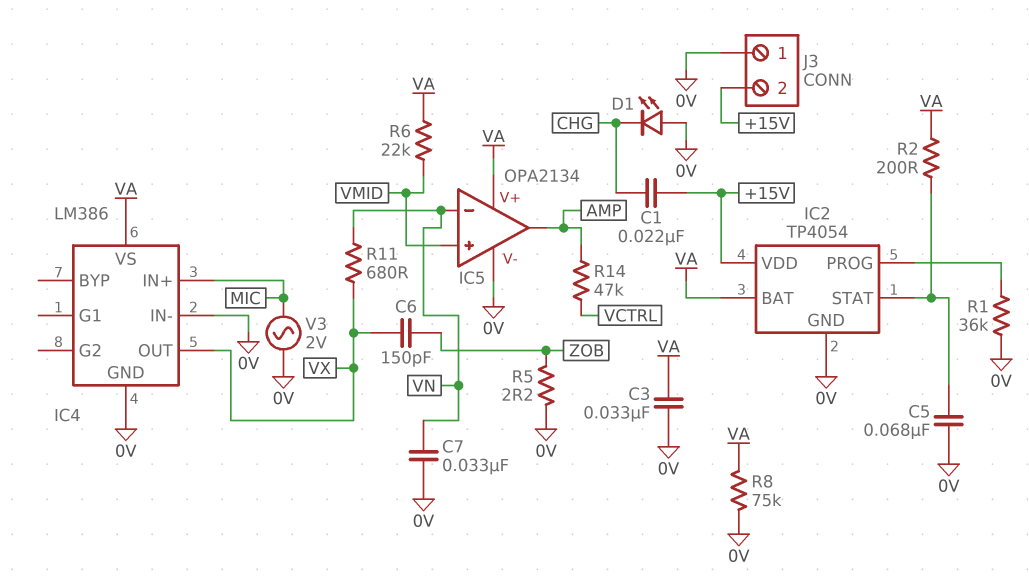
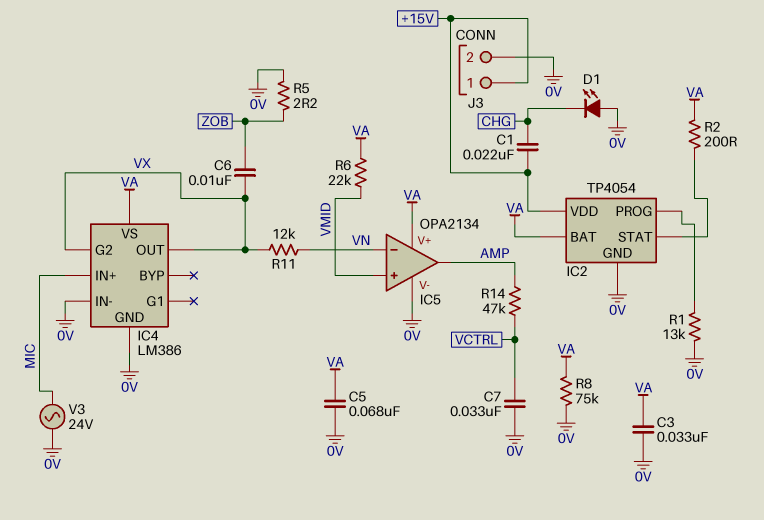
C5: 68nF (0V, IC2/STAT) -> 68nF (0V, VA)
C6: 150pF (VX, ZOB) -> 10nF (VX, ZOB)
C7: 33nF (0V, VN) -> 33nF (0V, VCTRL)
IC4 pin G2: none -> VX
J3 pin 1: 0V -> +15V
J3 pin 2: +15V -> 0V
R1: 36k (0V, IC2/PROG) -> 13k (0V, IC2/PROG)
R11: 680 (VN, VX) -> 12k (VN, VX)
V3: AC 2V (0V, MIC) -> AC 24V (0V, MIC)

